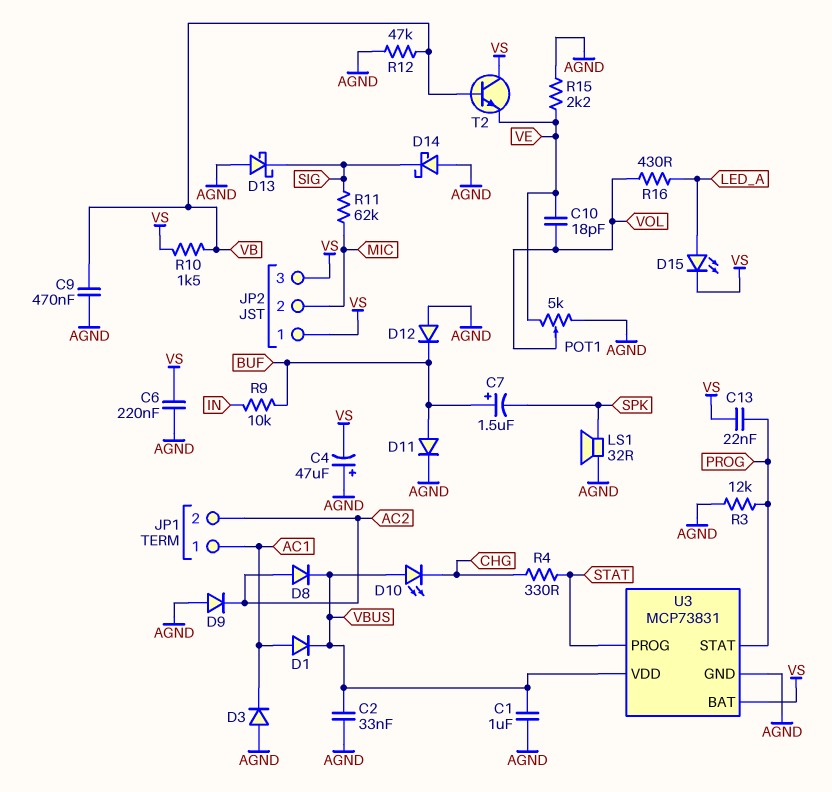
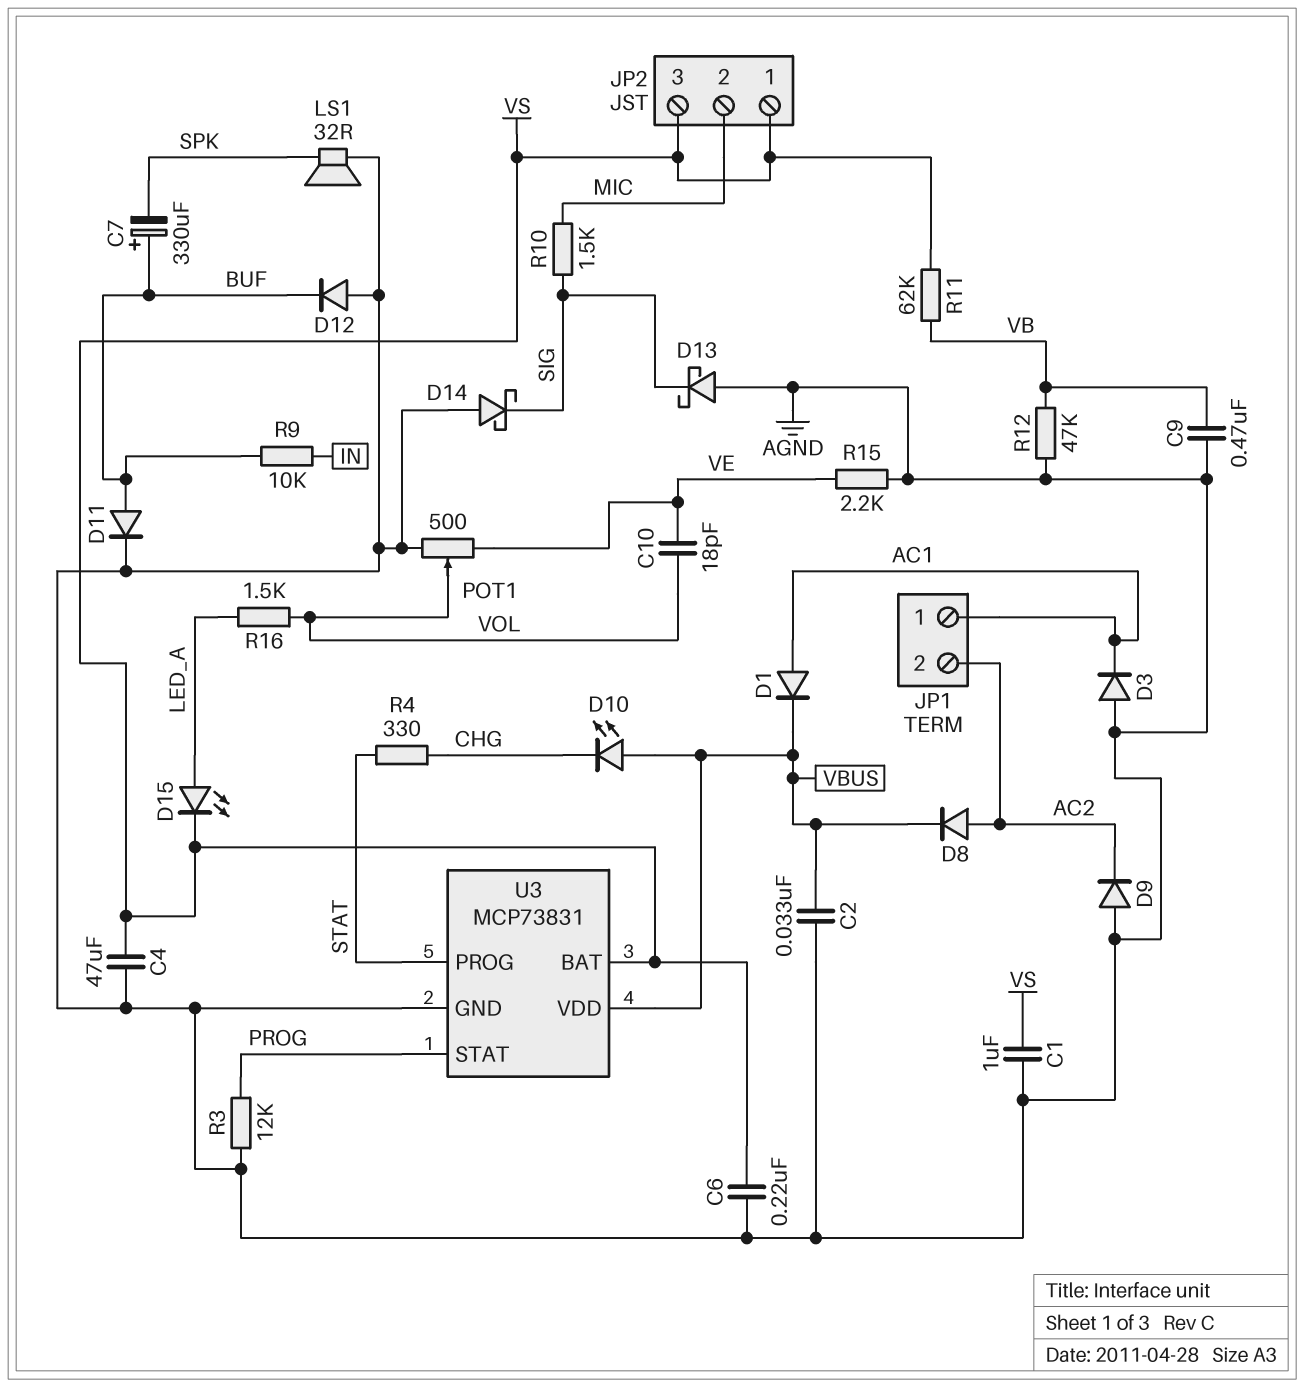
C1: 1uF (AGND, VBUS) -> 1uF (AGND, VS)
C4: 47uF (plus AGND, minus VS) -> 47uF (AGND, VS)
C7: 1.5uF (plus BUF, minus SPK) -> 330uF (plus BUF, minus SPK)
C13: 22nF (PROG, VS) -> none
POT1: 5k (AGND, VE, wiper VOL) -> 500 (AGND, VE, wiper VOL)
R10: 1.5k (VB, VS) -> 1.5k (MIC, SIG)
R11: 62k (MIC, SIG) -> 62k (VB, VS)
R16: 430 (LED_A, VOL) -> 1.5k (LED_A, VOL)
T2: NPN (B VB, C VS, E VE) -> none

